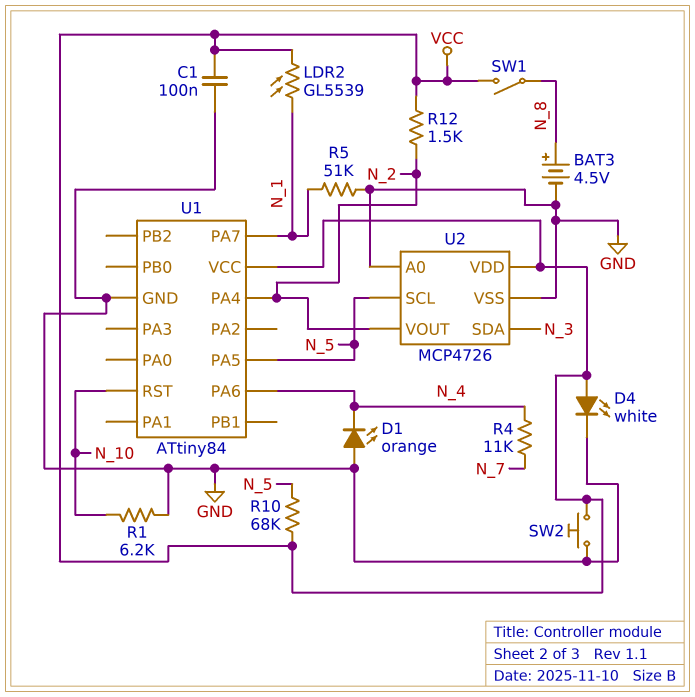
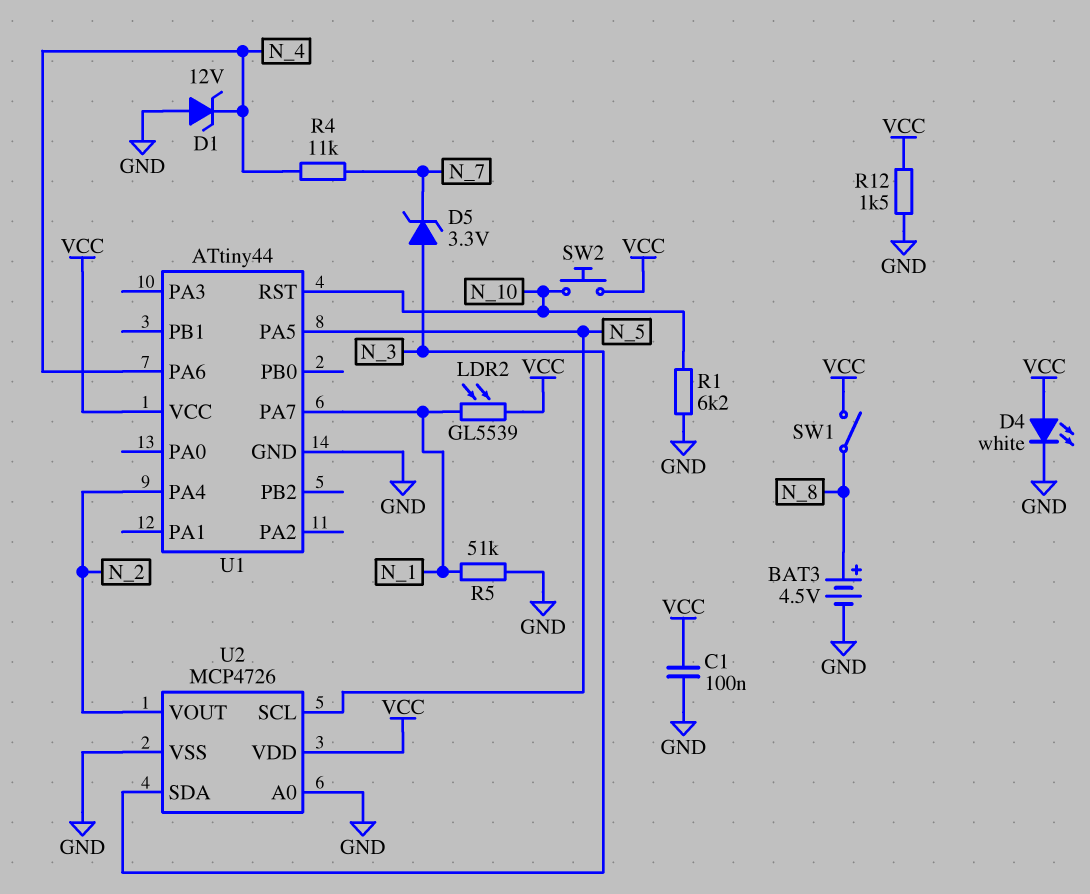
D1: LED orange (A GND, K N_4) -> zener 12V (A GND, K N_4)
D5: none -> zener 3.3V (A N_3, K N_7)
R10: 68k (N_5, VCC) -> none
R12: 1.5k (N_2, VCC) -> 1.5k (GND, VCC)
SW2: button (GND, VCC) -> button (N_10, VCC)
U1: ATtiny84 -> ATtiny44

